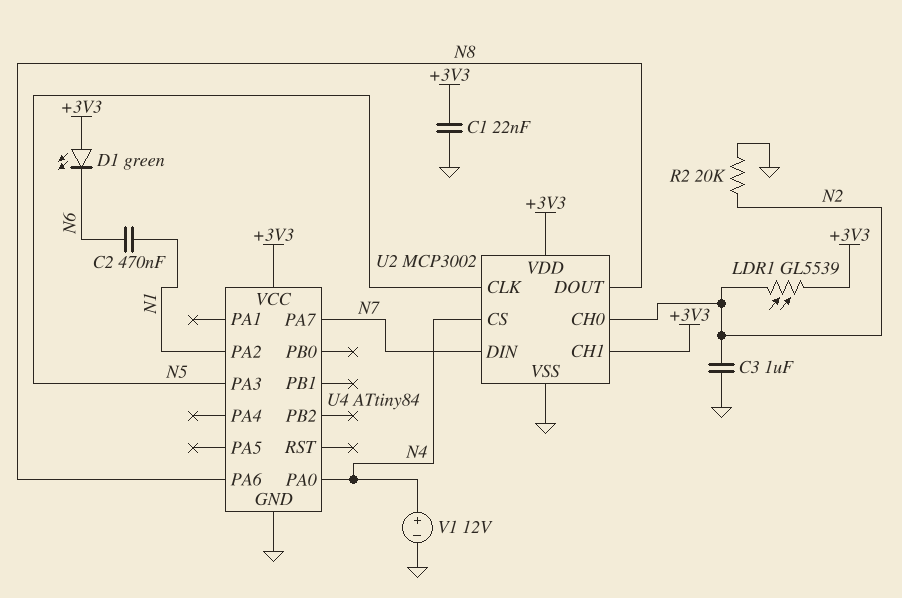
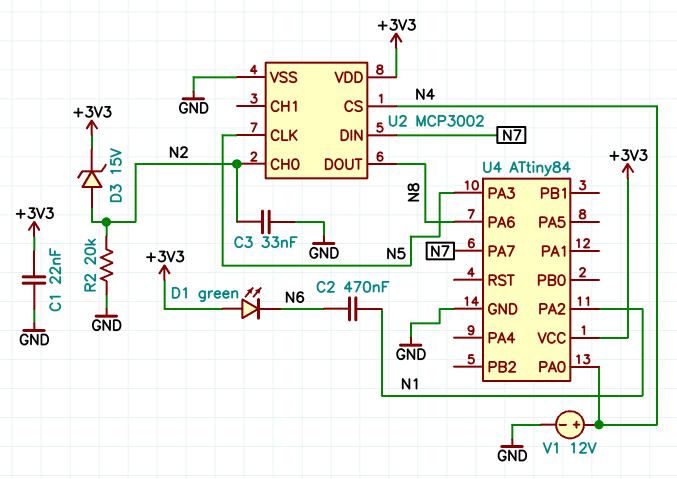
C3: 1uF (GND, N2) -> 33nF (GND, N2)
D3: none -> zener 15V (A N2, K +3V3)
LDR1: GL5539 (+3V3, N2) -> none
U2 pin CH1: +3V3 -> none

